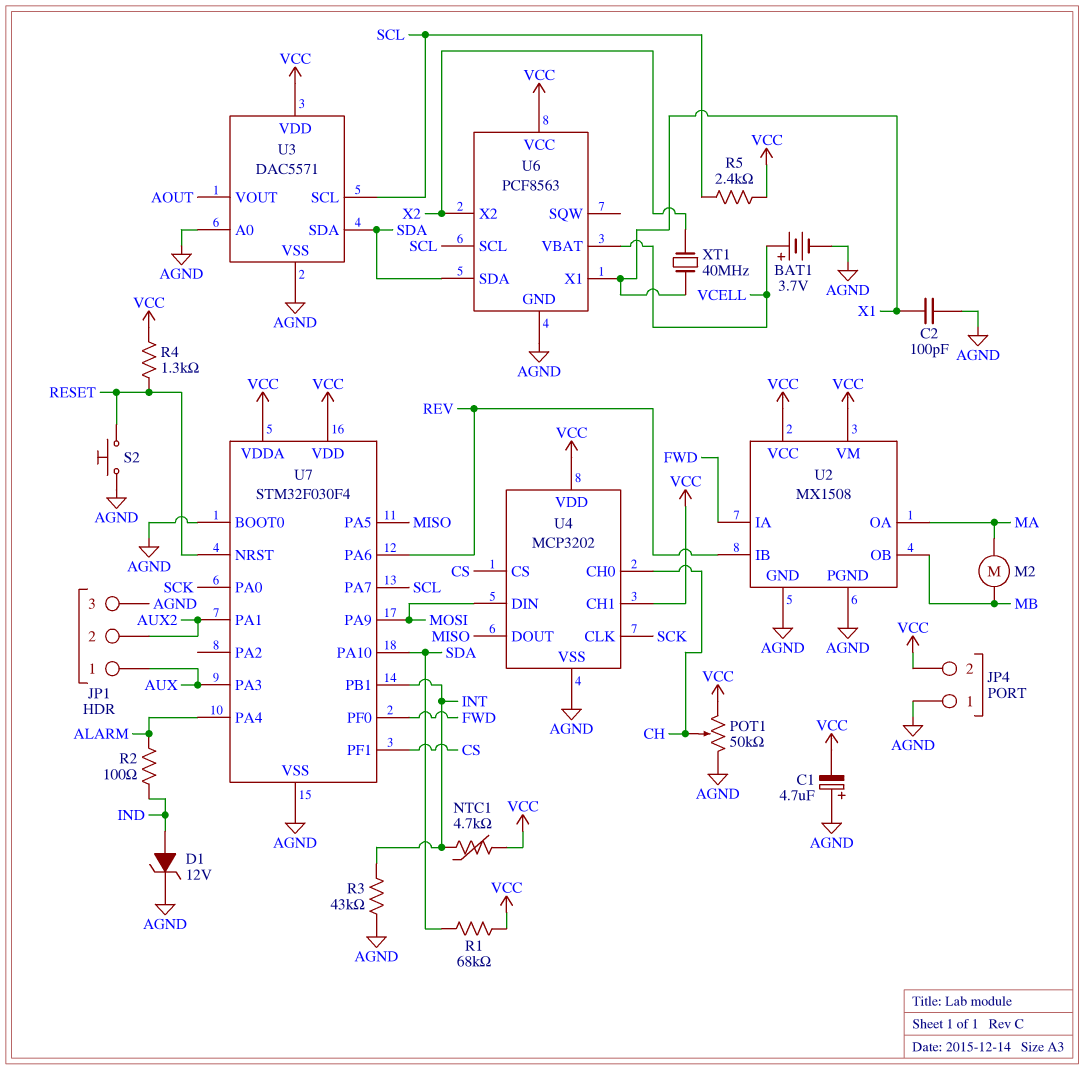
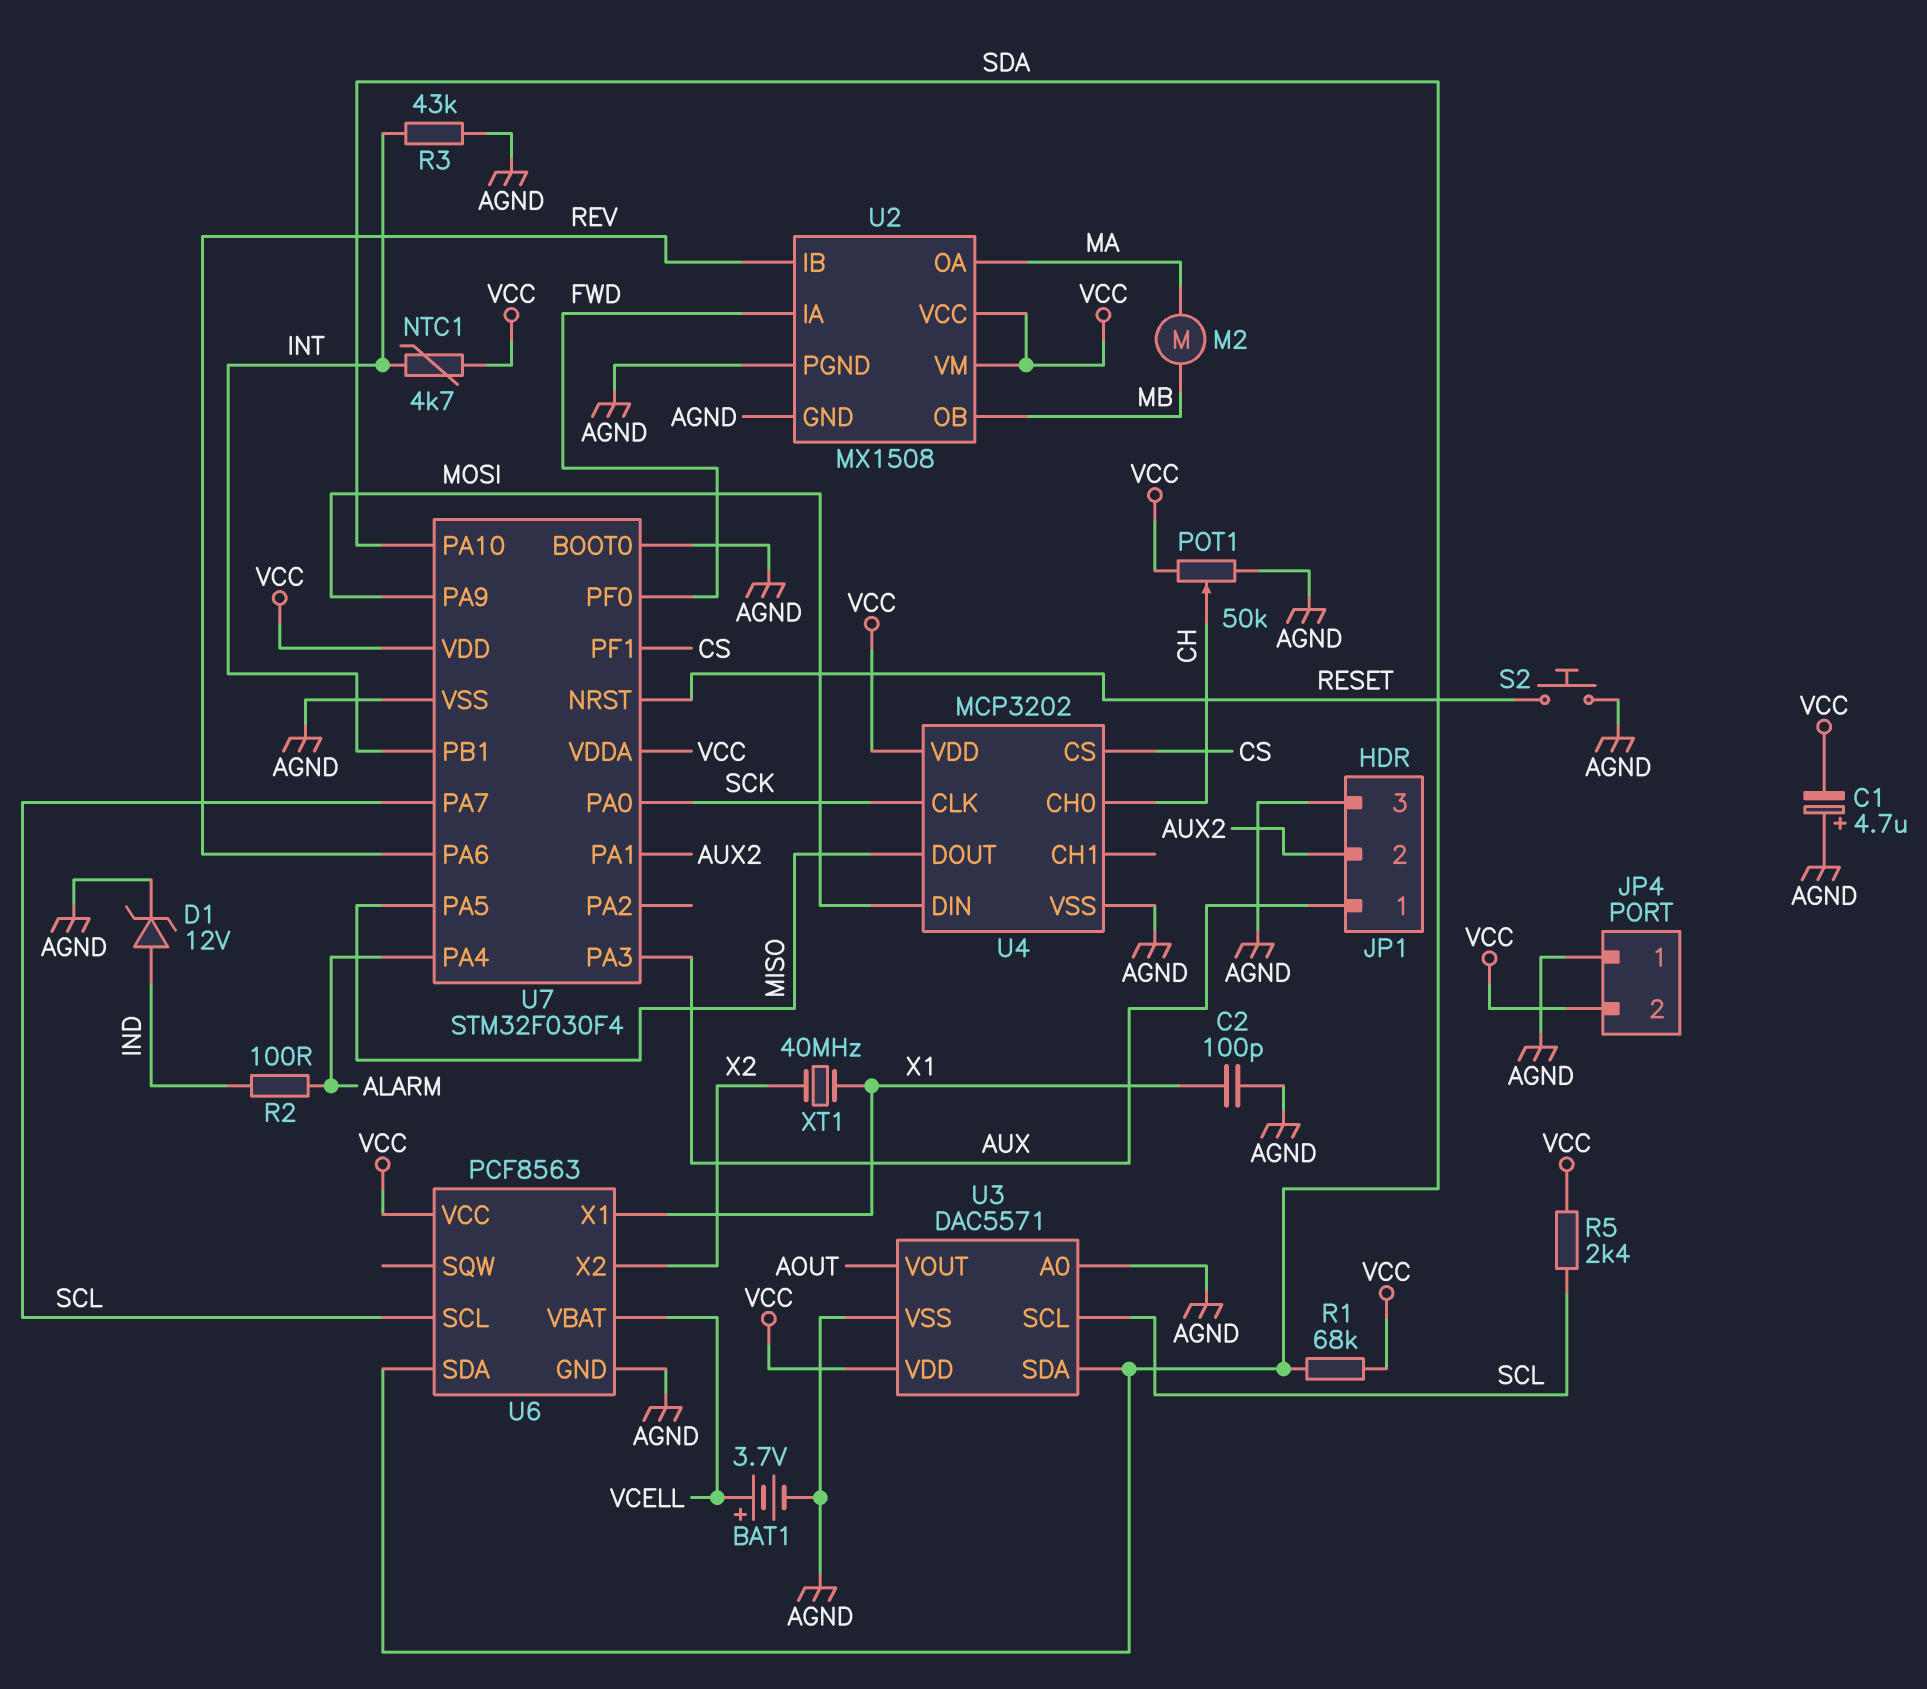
R4: 1.3k (RESET, VCC) -> none
U4 pin CH1: VCC -> none

